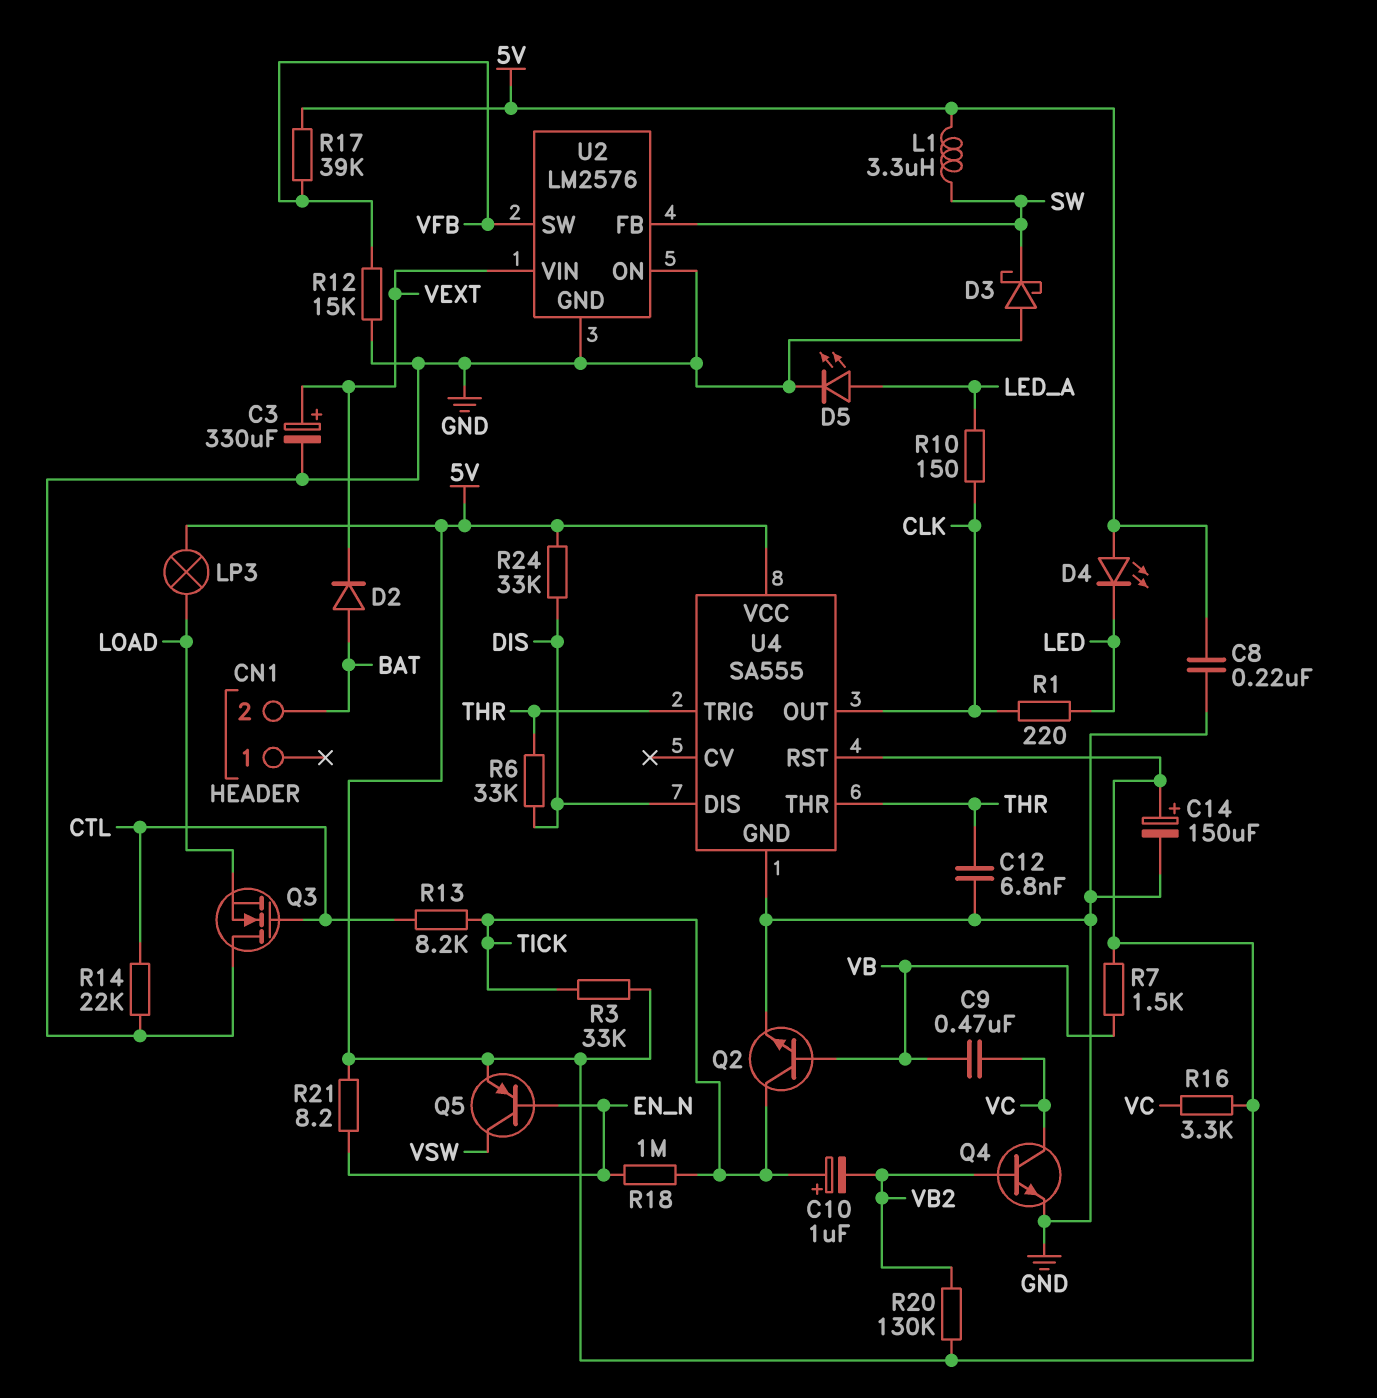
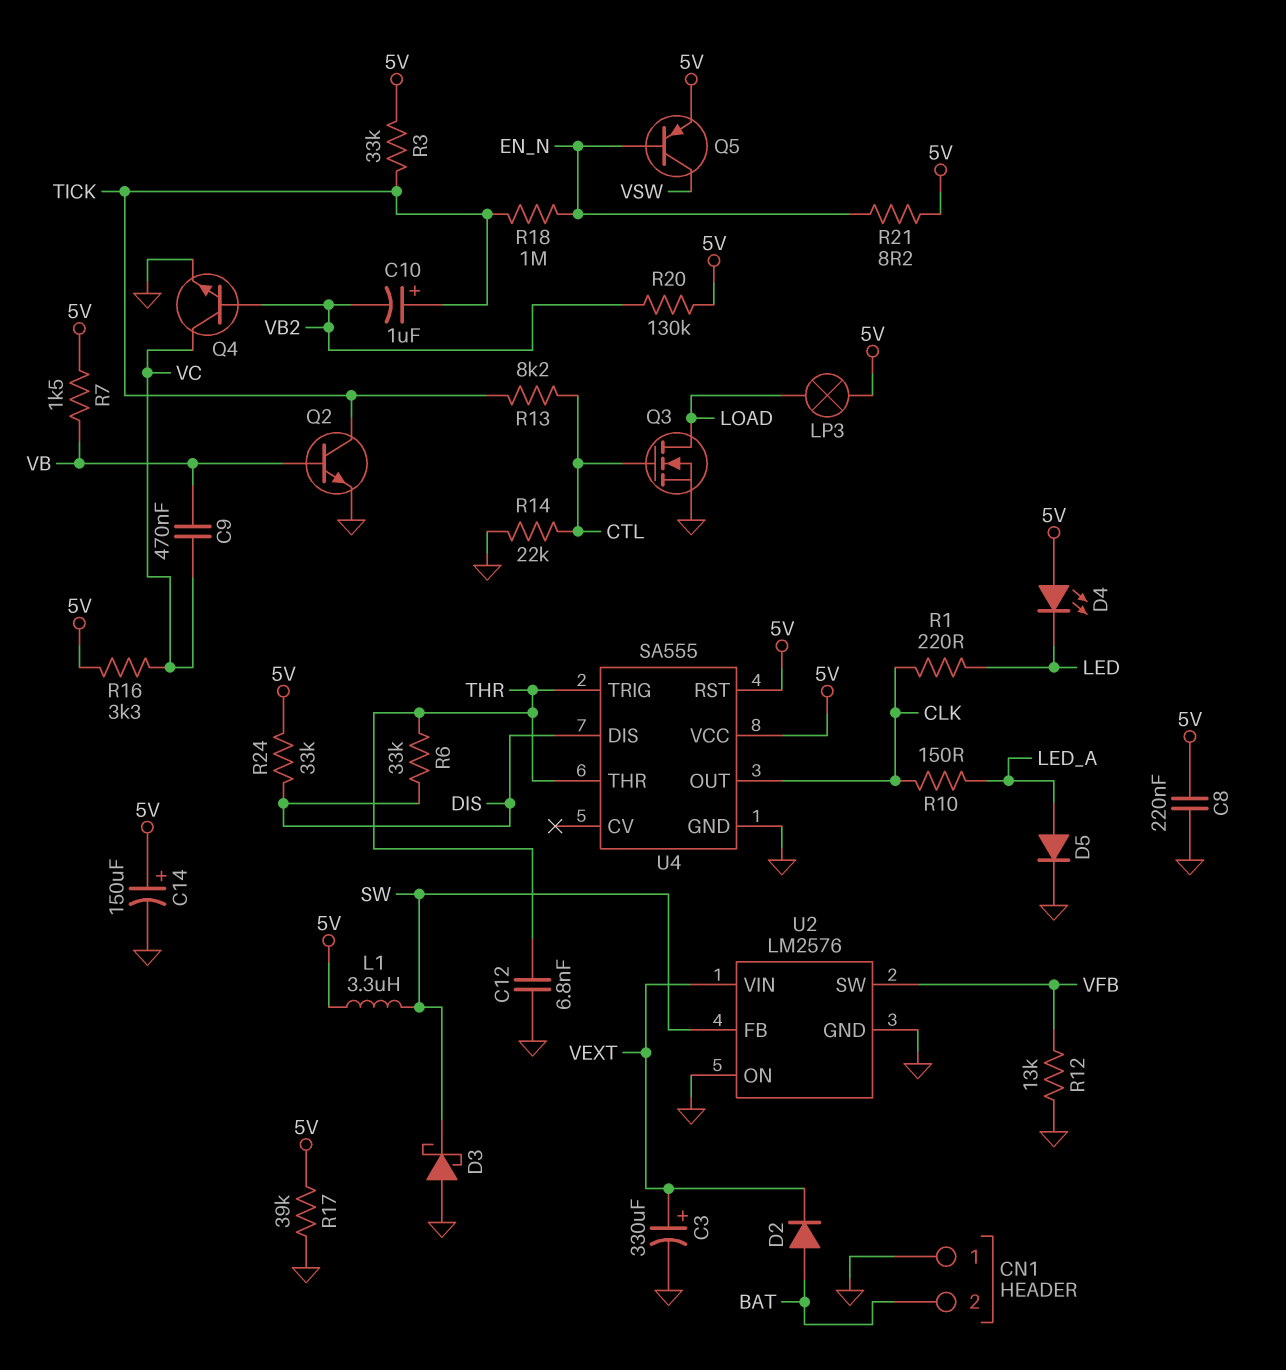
CN1 pin 1: none -> GND
D5: LED (A LED_A, K GND) -> diode (A LED_A, K GND)
Q3: NMOS (G CTL, D GND, S LOAD) -> NMOS (G CTL, D LOAD, S GND)
R12: 15k (GND, VFB) -> 13k (GND, VFB)
R17: 39k (5V, VFB) -> 39k (5V, GND)

